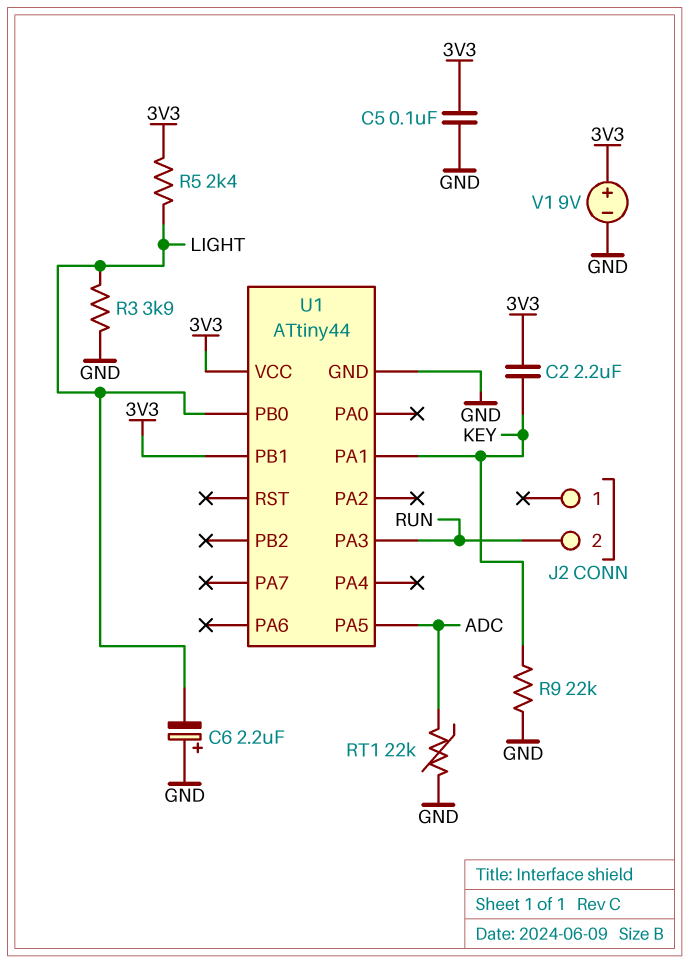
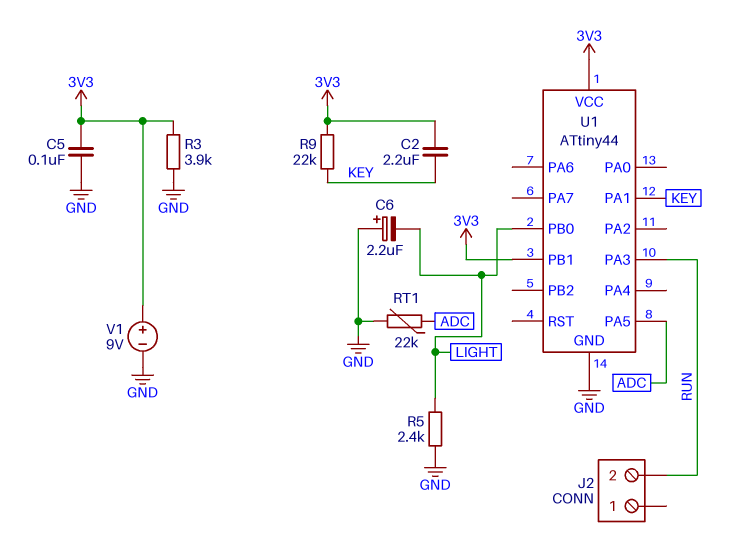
R3: 3.9k (GND, LIGHT) -> 3.9k (3V3, GND)
R5: 2.4k (3V3, LIGHT) -> 2.4k (GND, LIGHT)
R9: 22k (GND, KEY) -> 22k (3V3, KEY)

